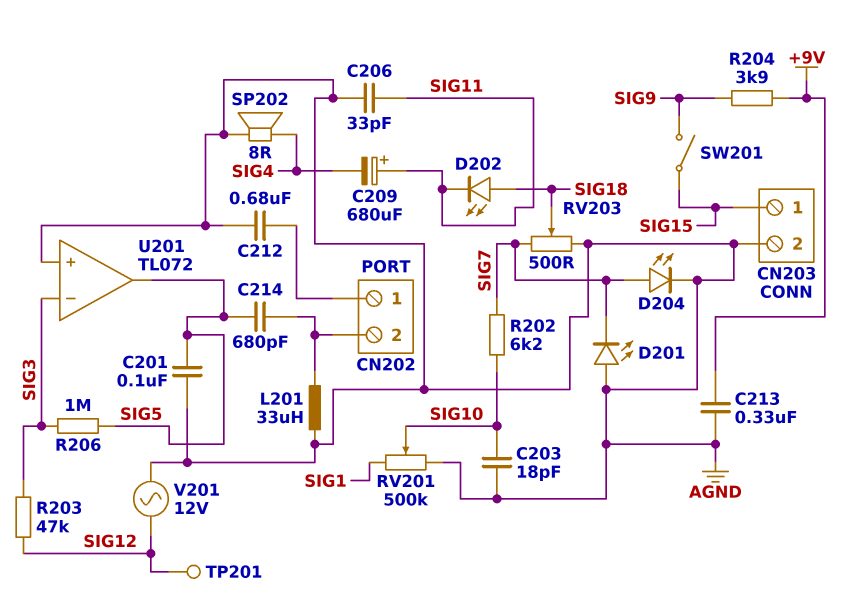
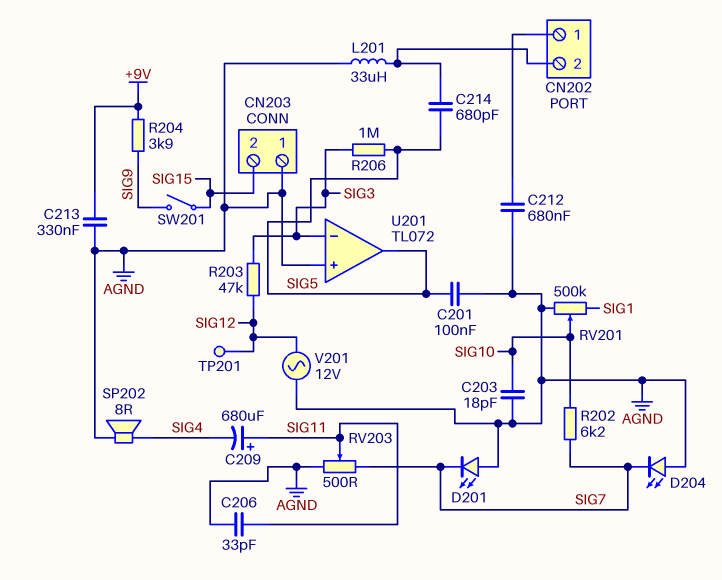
CN203 pin 1: SIG15 -> AGND
CN203 pin 2: AGND -> SIG15
D202: LED (A SIG18, K SIG11) -> none
D204: LED (A SIG7, K AGND) -> LED (A AGND, K SIG7)
RV203: 500 (AGND, SIG7, wiper SIG18) -> 500 (AGND, SIG7, wiper SIG11)

